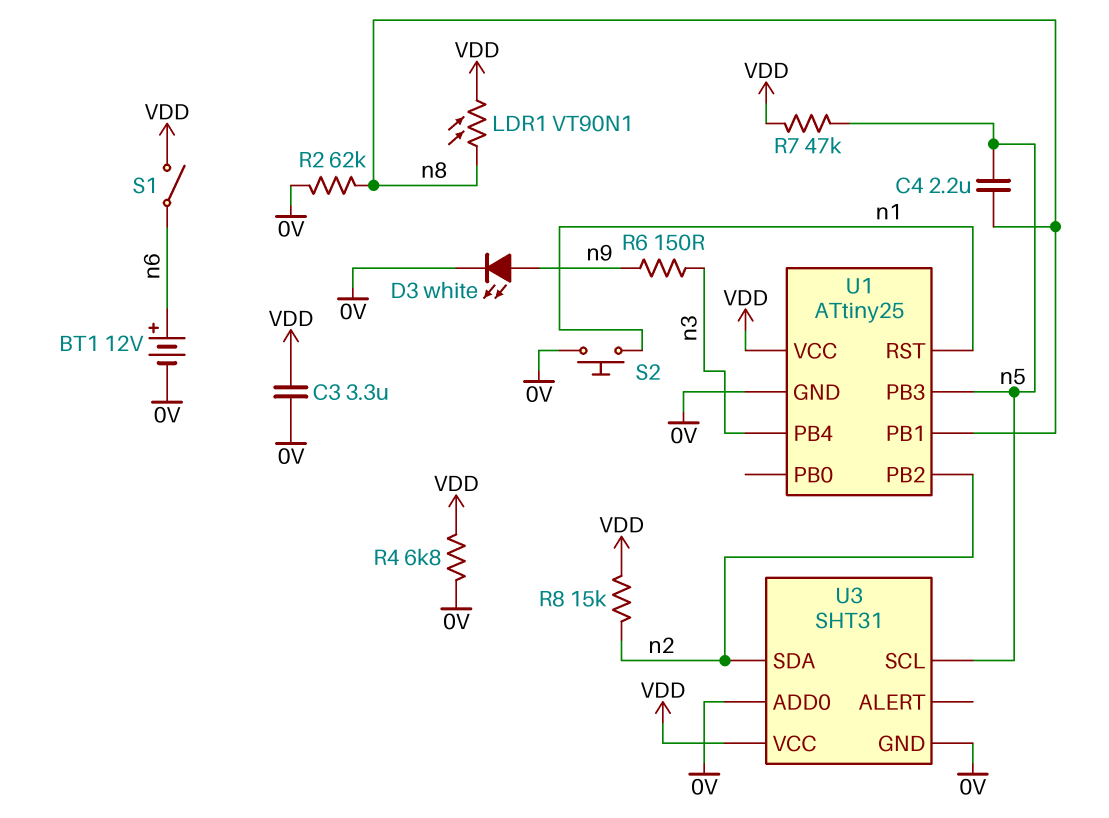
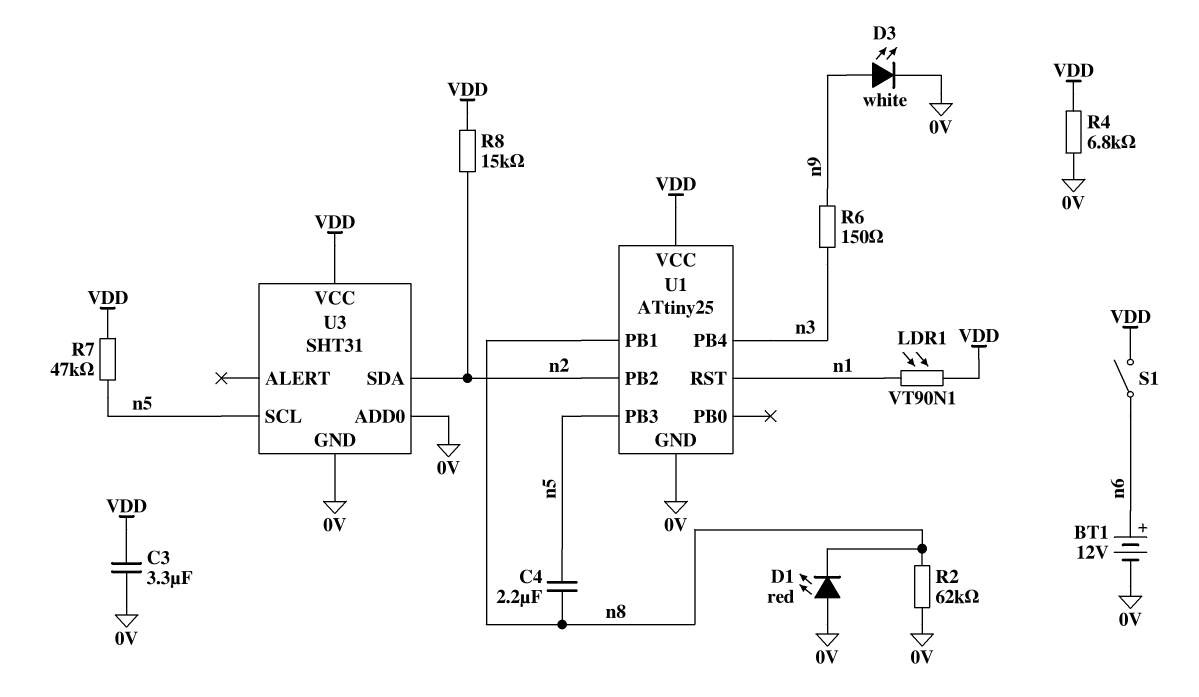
D1: none -> LED red (A 0V, K n8)
LDR1: VT90N1 (VDD, n8) -> VT90N1 (VDD, n1)
S2: button (0V, n1) -> none

